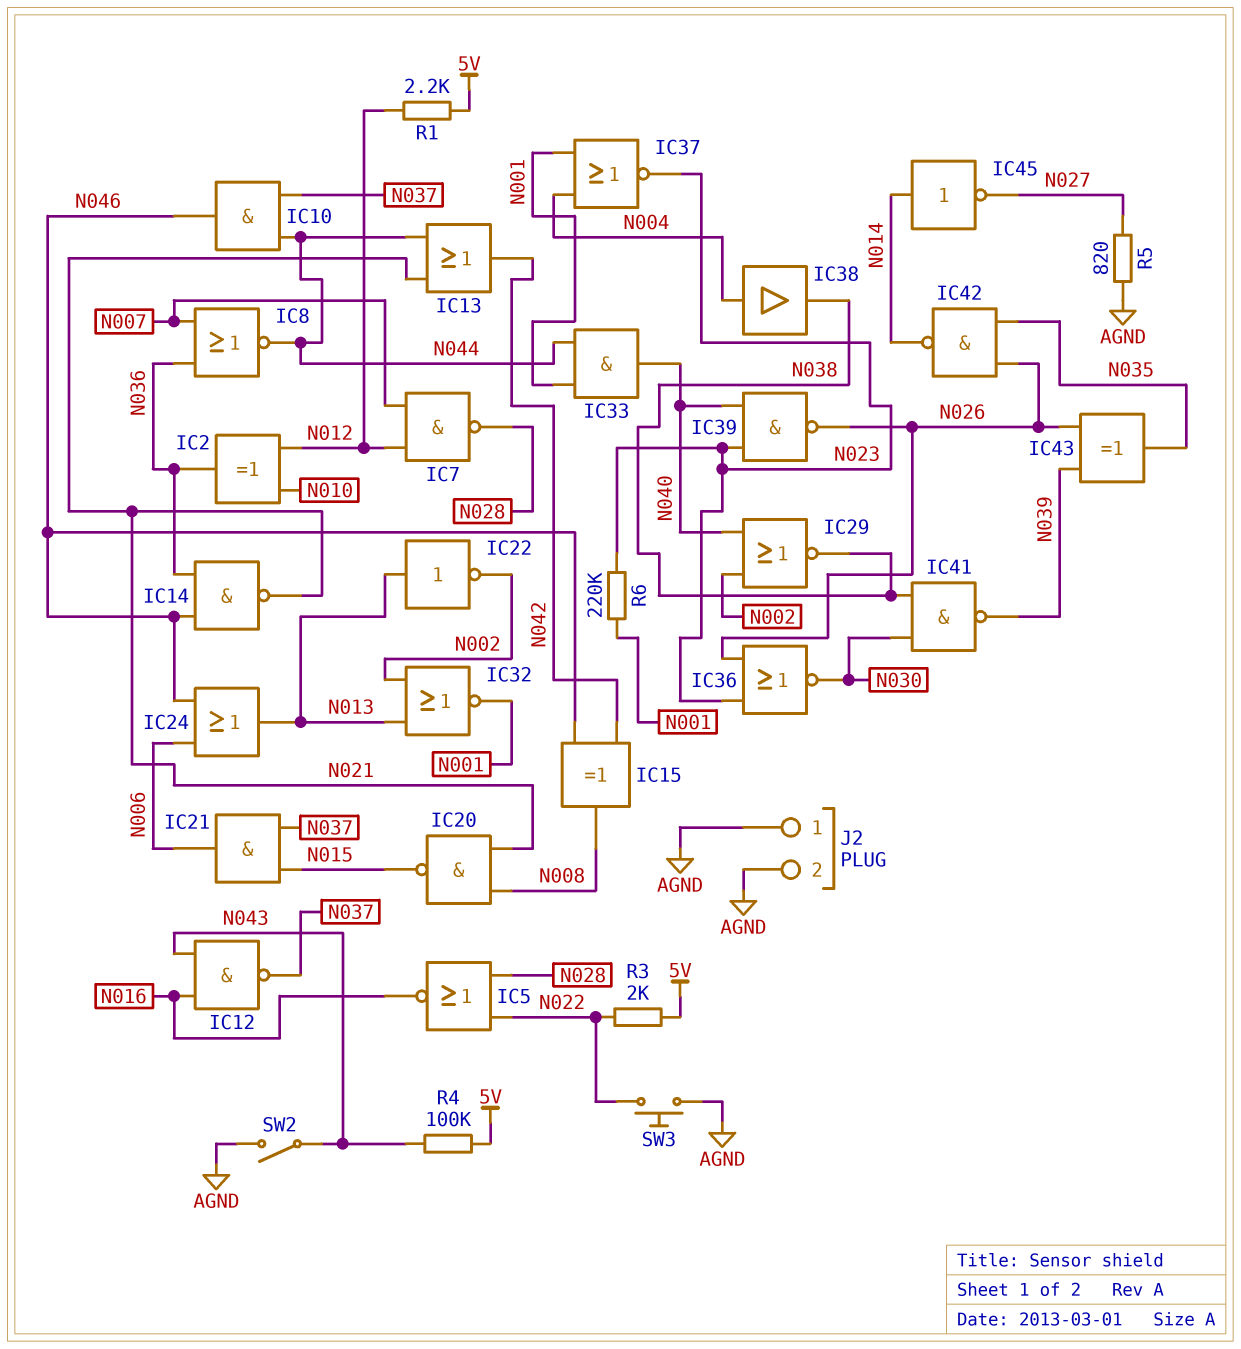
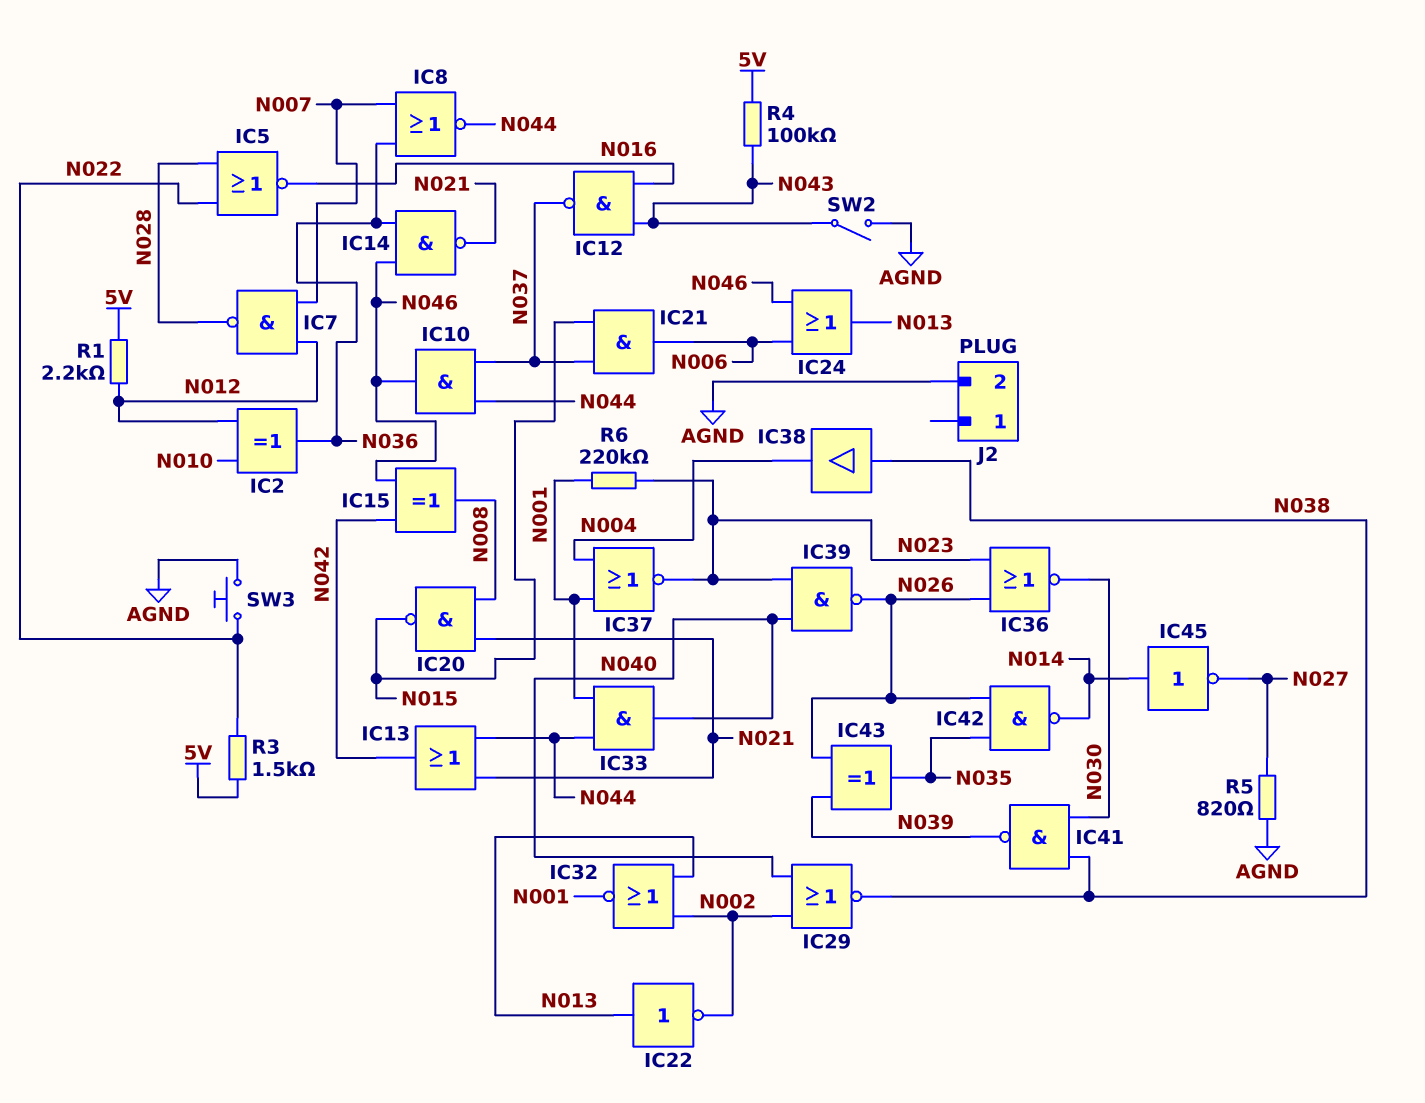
IC38: buffer (in N004, out N038) -> buffer (in N038, out N004)
J2 pin 1: AGND -> none
R3: 2k (5V, N022) -> 1.5k (5V, N022)

